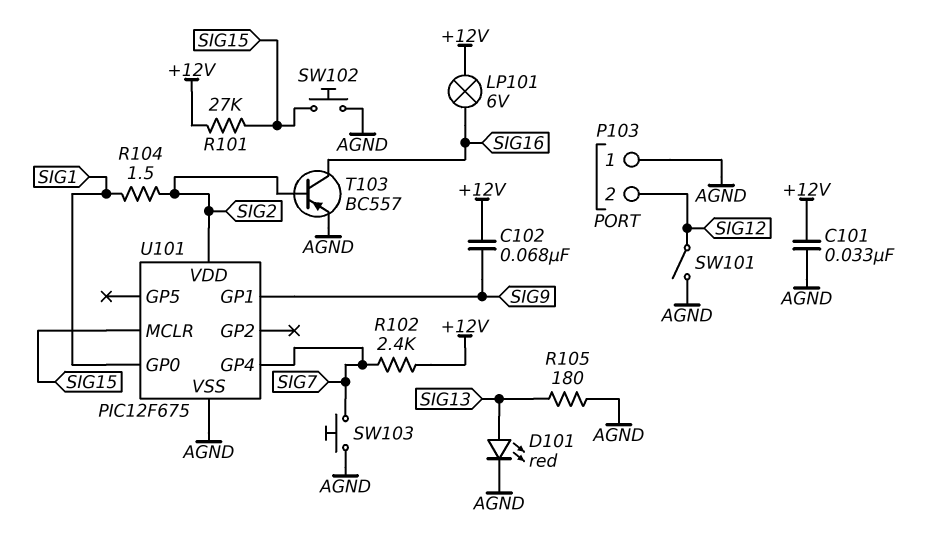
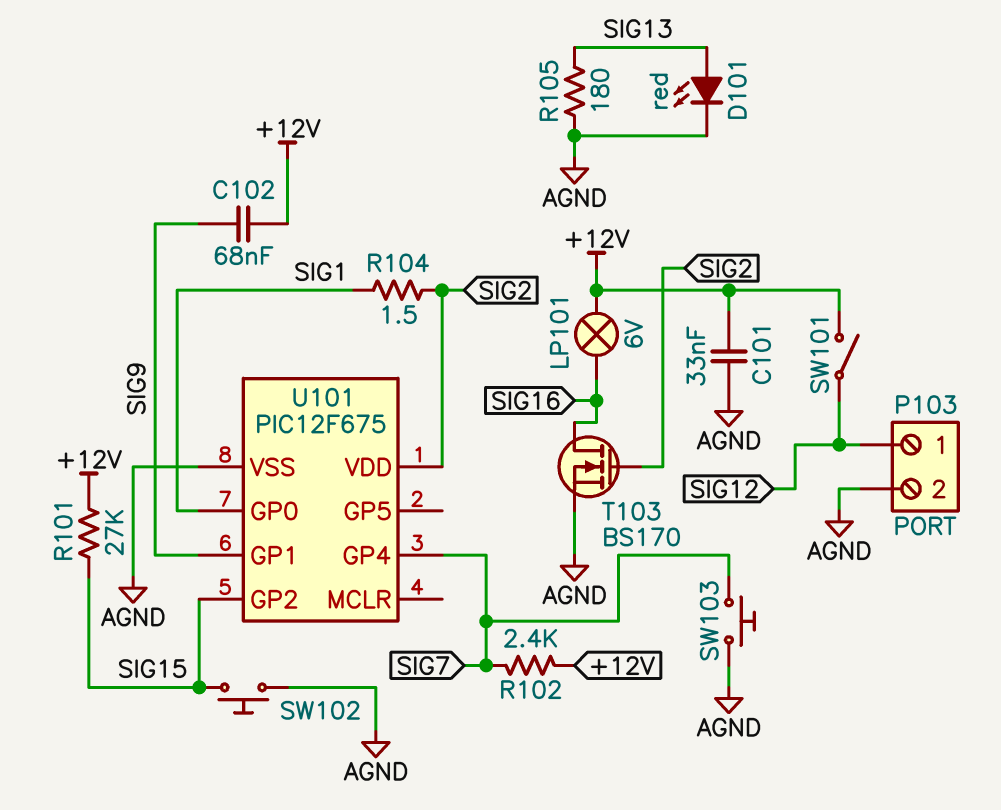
P103 pin 1: AGND -> SIG12
P103 pin 2: SIG12 -> AGND
SW101: switch (AGND, SIG12) -> switch (+12V, SIG12)
T103: PNP BC557 (B SIG2, C SIG16, E AGND) -> NMOS BS170 (G SIG2, D SIG16, S AGND)
U101 pin GP2: none -> SIG15
U101 pin MCLR: SIG15 -> none

